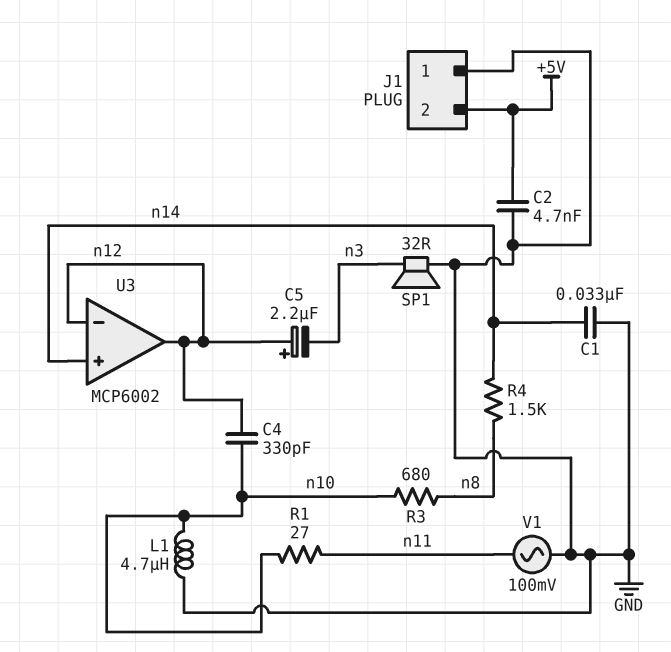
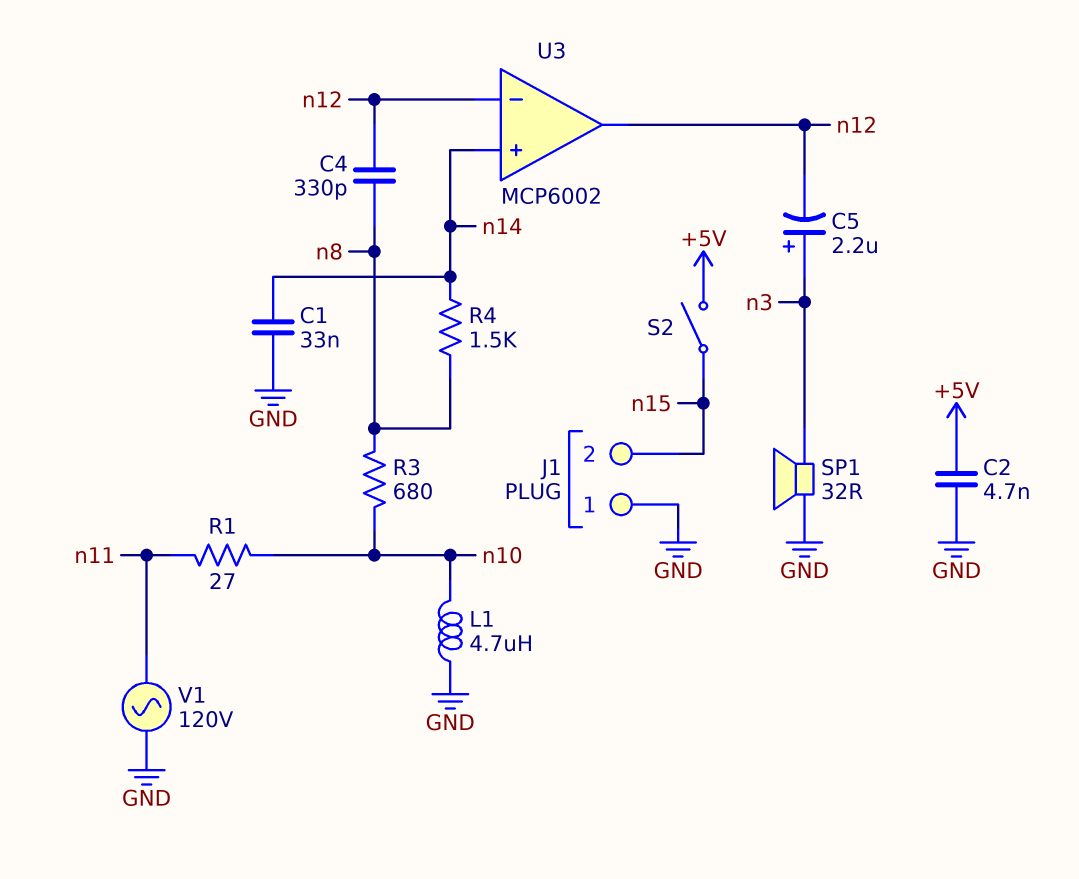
C4: 330pF (n10, n12) -> 330pF (n8, n12)
C5: 2.2uF (plus n12, minus n3) -> 2.2uF (plus n3, minus n12)
J1 pin 2: +5V -> n15
S2: none -> switch (+5V, n15)
V1: AC 100mV (GND, n11) -> AC 120V (GND, n11)

